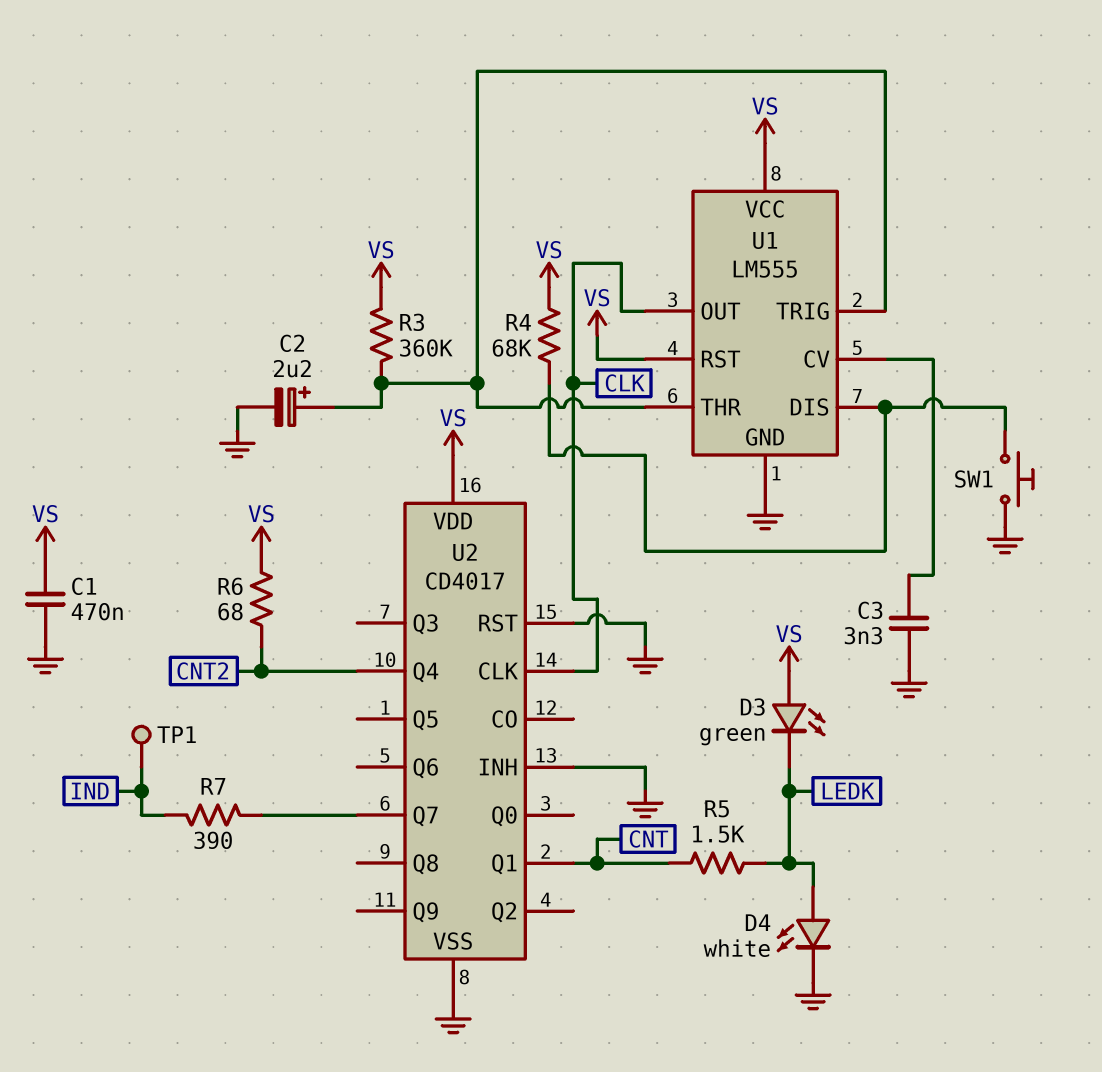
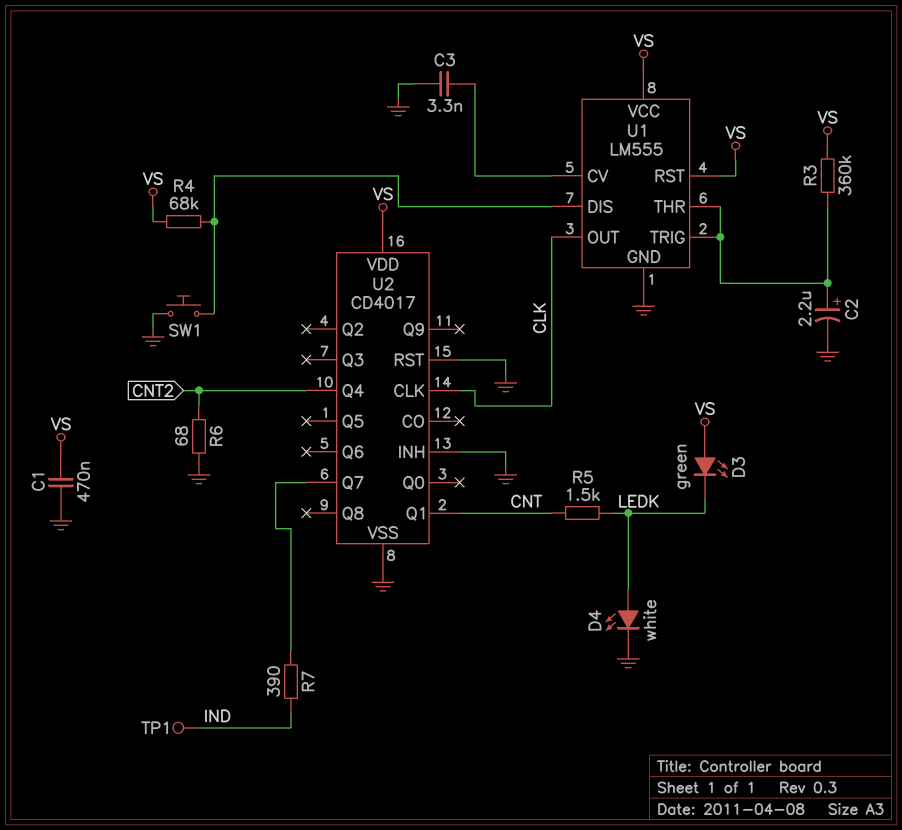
R6: 68 (CNT2, VS) -> 68 (CNT2, GND)

